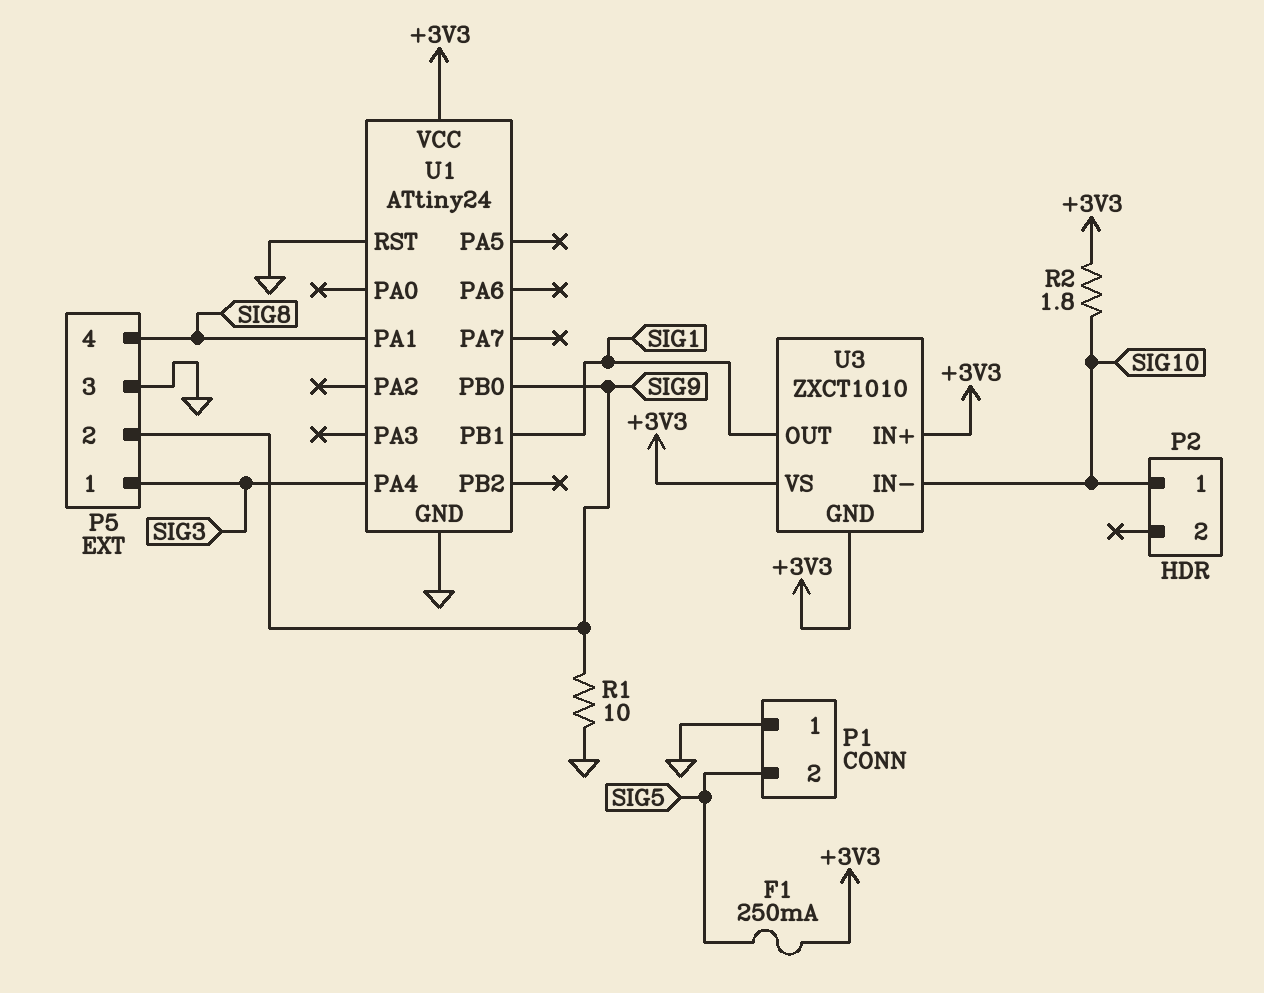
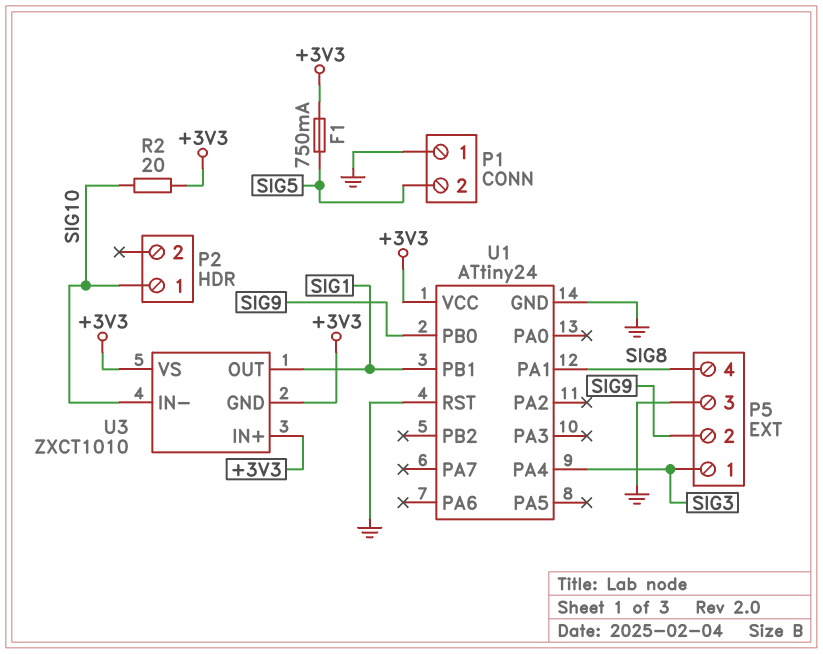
F1: 250mA (+3V3, SIG5) -> 750mA (+3V3, SIG5)
R1: 10 (GND, SIG9) -> none
R2: 1.8 (+3V3, SIG10) -> 20 (+3V3, SIG10)

